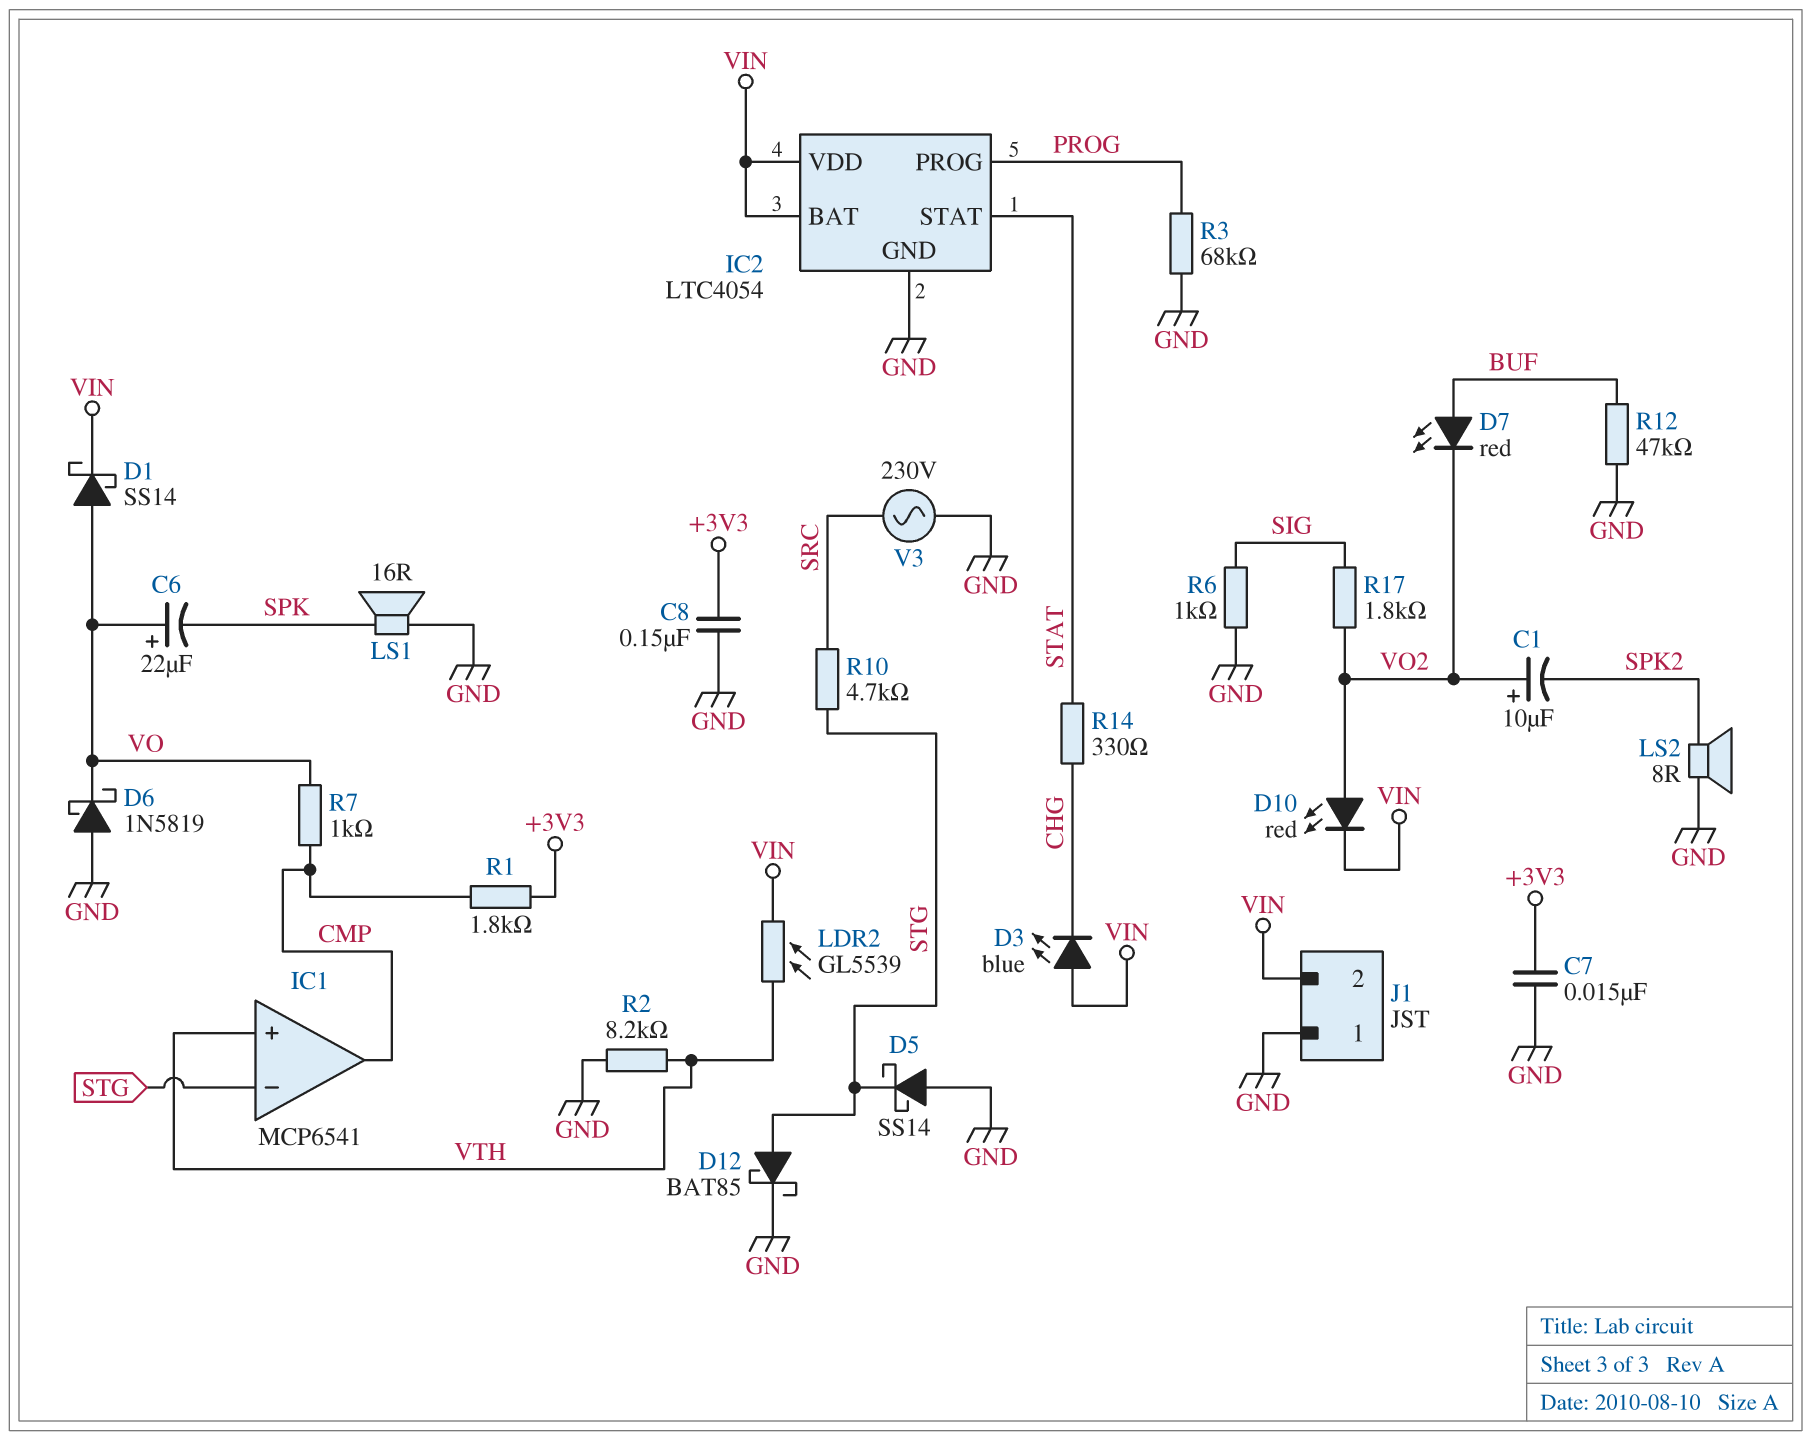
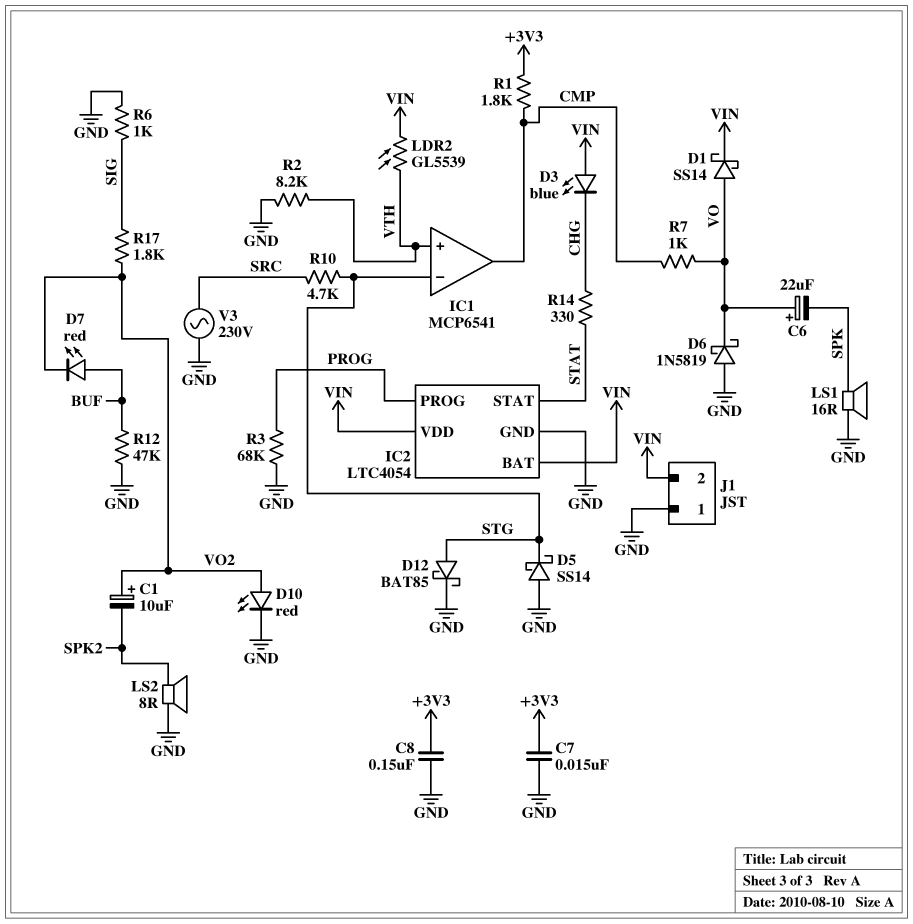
D10: LED red (A VO2, K VIN) -> LED red (A VO2, K GND)

